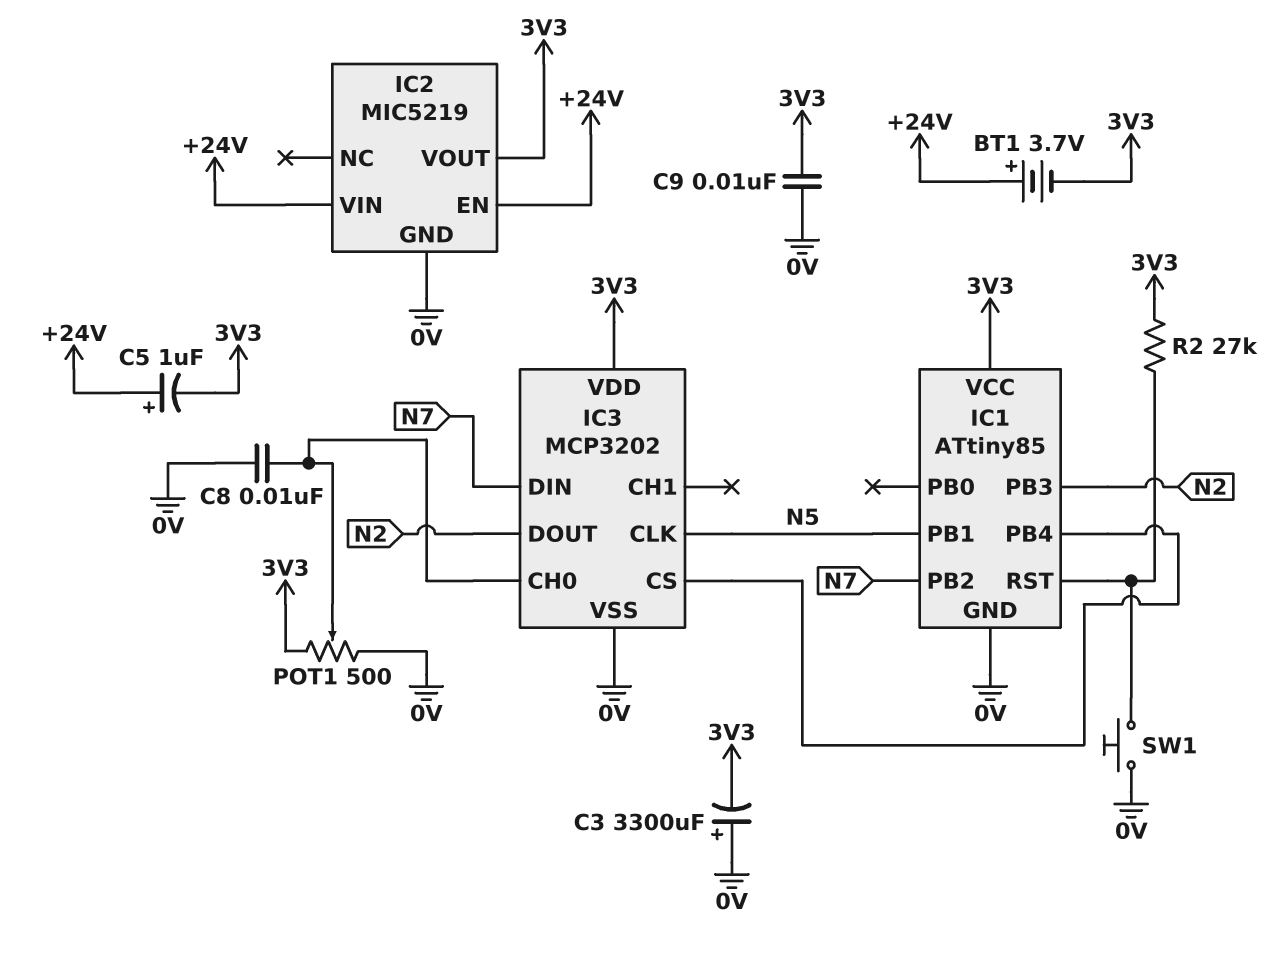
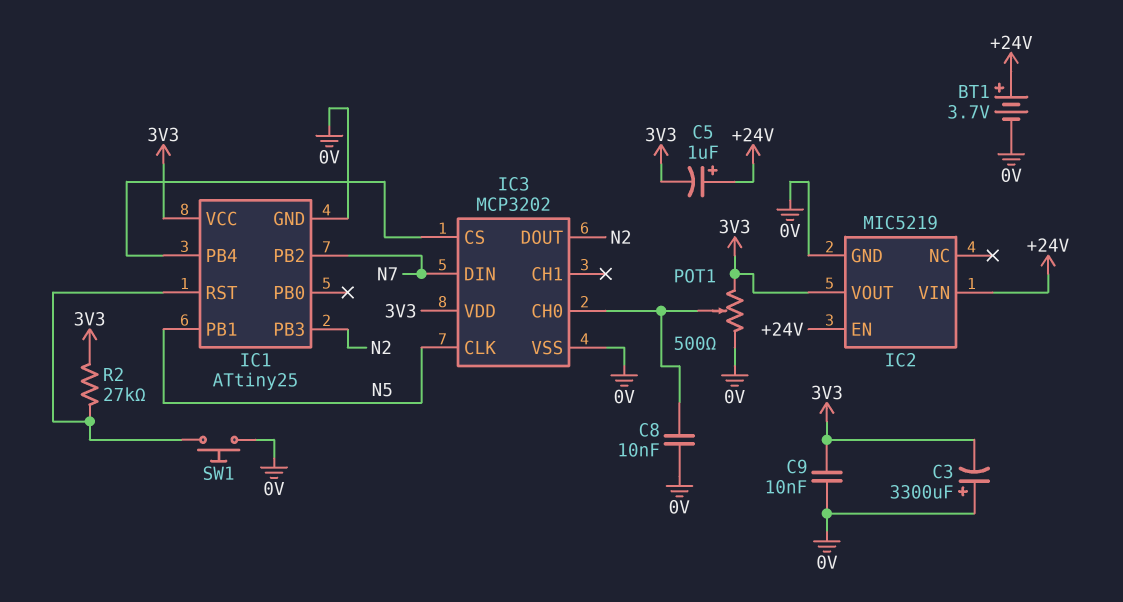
BT1: 3.7V (plus +24V, minus 3V3) -> 3.7V (plus +24V, minus 0V)
IC1: ATtiny85 -> ATtiny25

